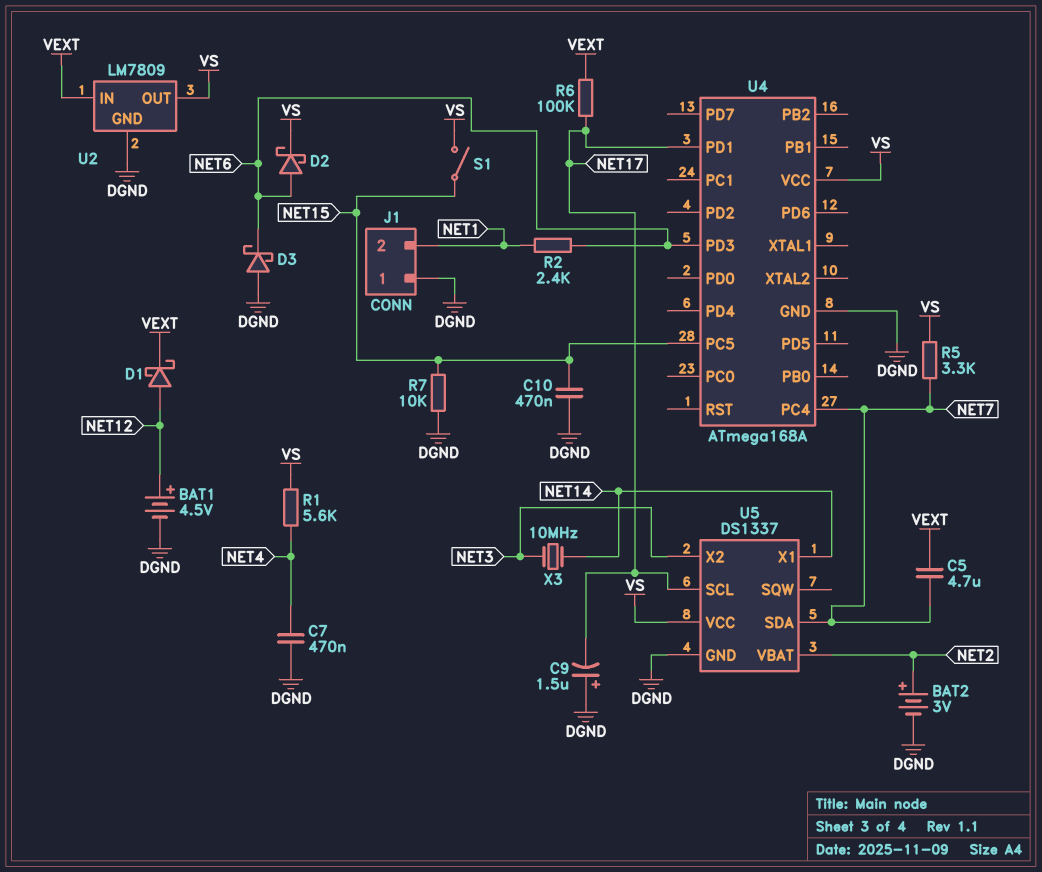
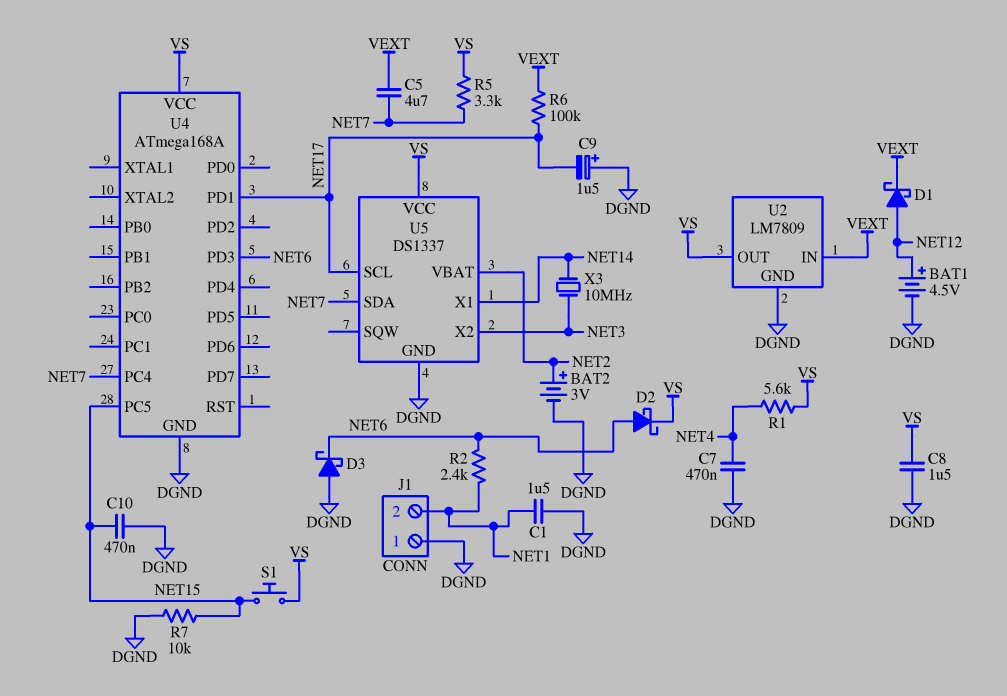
C1: none -> 1.5uF (DGND, NET1)
C8: none -> 1.5uF (DGND, VS)
S1: switch (NET15, VS) -> button (NET15, VS)

